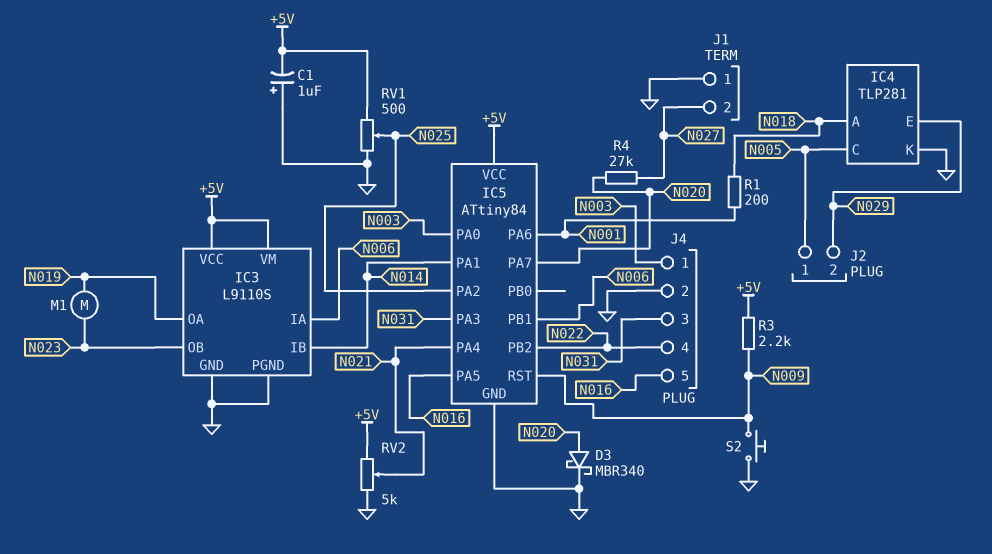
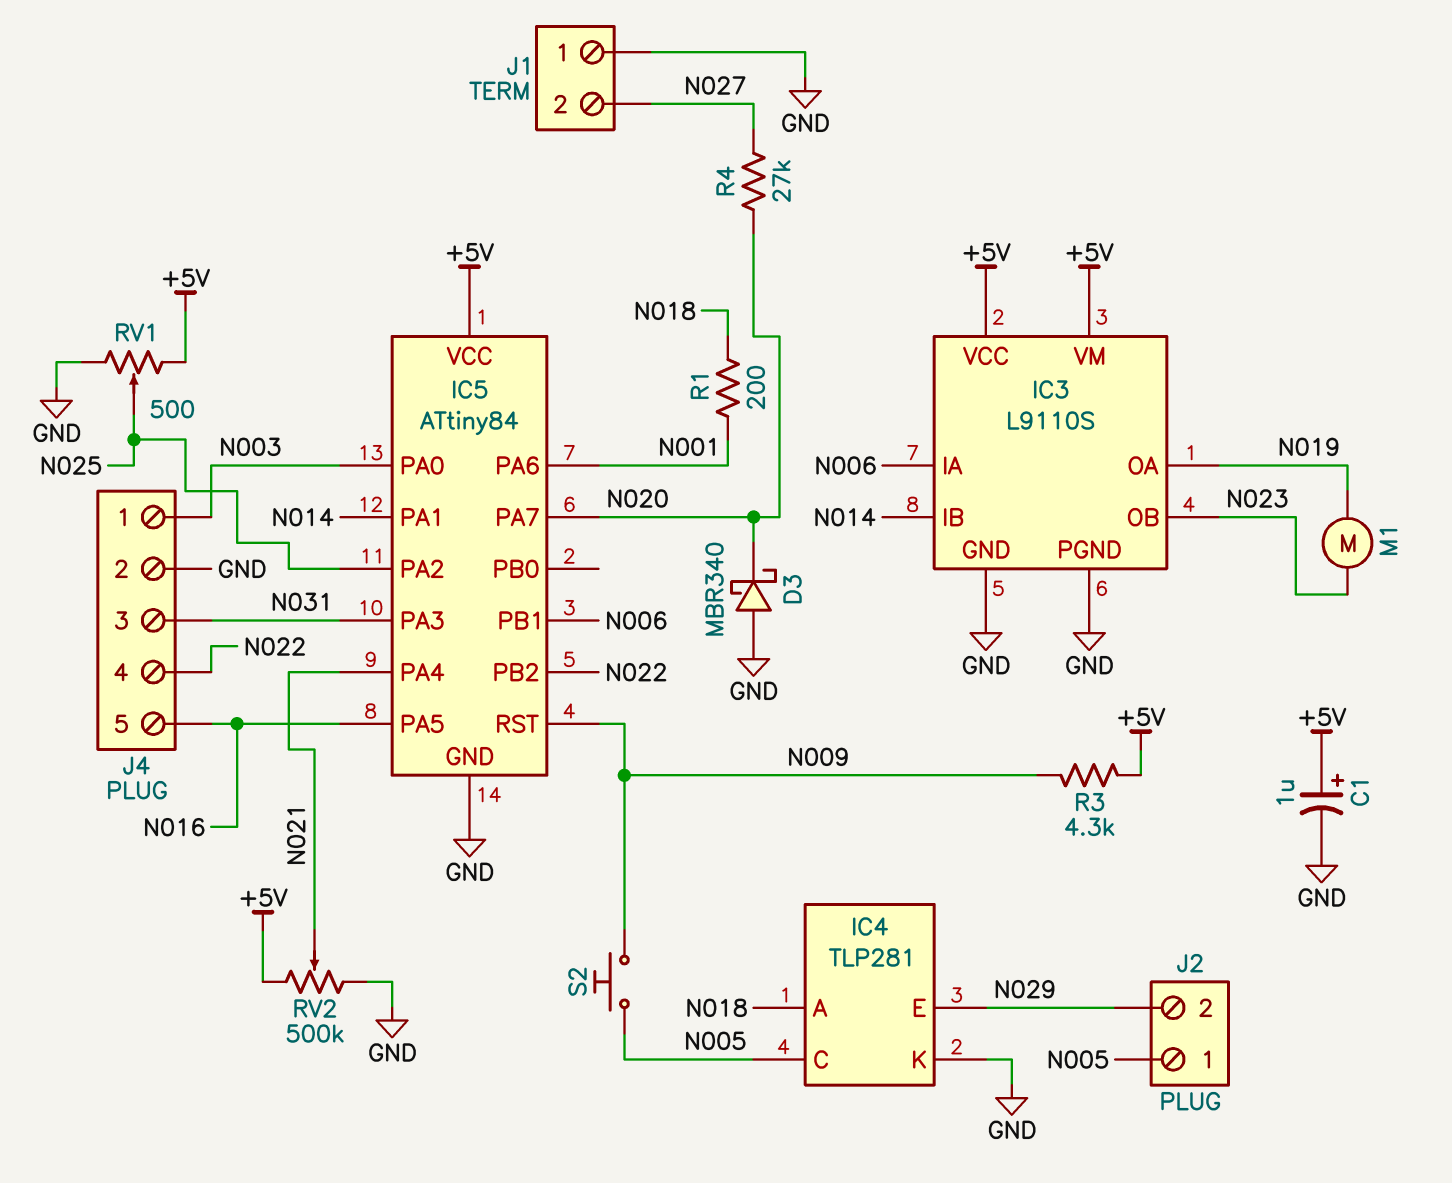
C1: 1uF (plus GND, minus +5V) -> 1uF (plus +5V, minus GND)
D3: schottky MBR340 (A N020, K GND) -> schottky MBR340 (A GND, K N020)
R3: 2.2k (+5V, N009) -> 4.3k (+5V, N009)
RV2: 5k (+5V, GND, wiper N021) -> 500k (+5V, GND, wiper N021)
S2: button (GND, N009) -> button (N005, N009)

